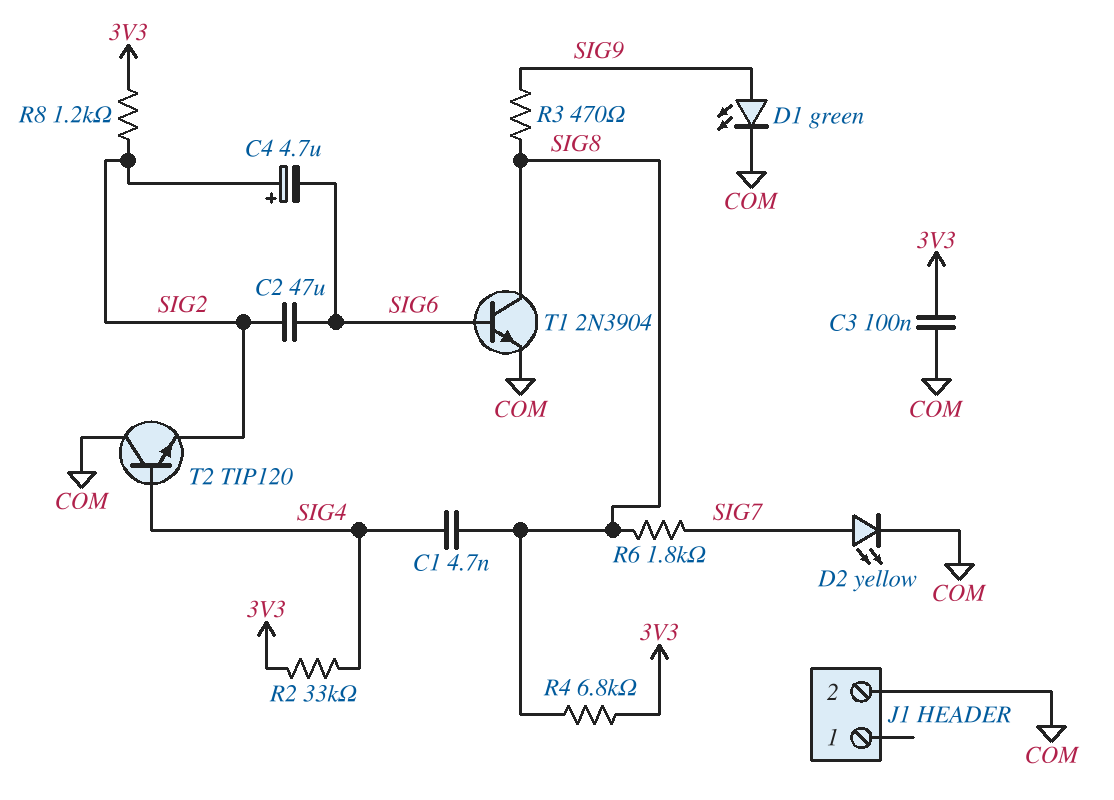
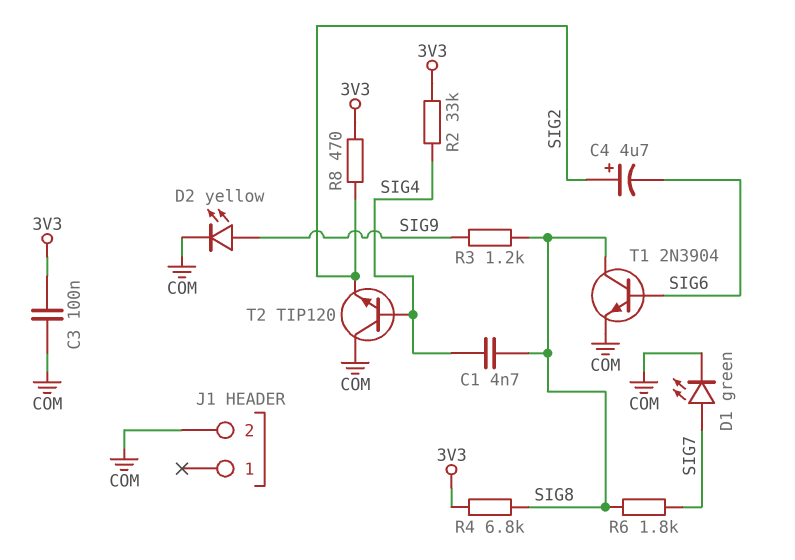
C2: 47uF (SIG2, SIG6) -> none
D1: LED green (A SIG9, K COM) -> LED green (A SIG7, K COM)
D2: LED yellow (A SIG7, K COM) -> LED yellow (A SIG9, K COM)
R3: 470 (SIG8, SIG9) -> 1.2k (SIG8, SIG9)
R8: 1.2k (3V3, SIG2) -> 470 (3V3, SIG2)

